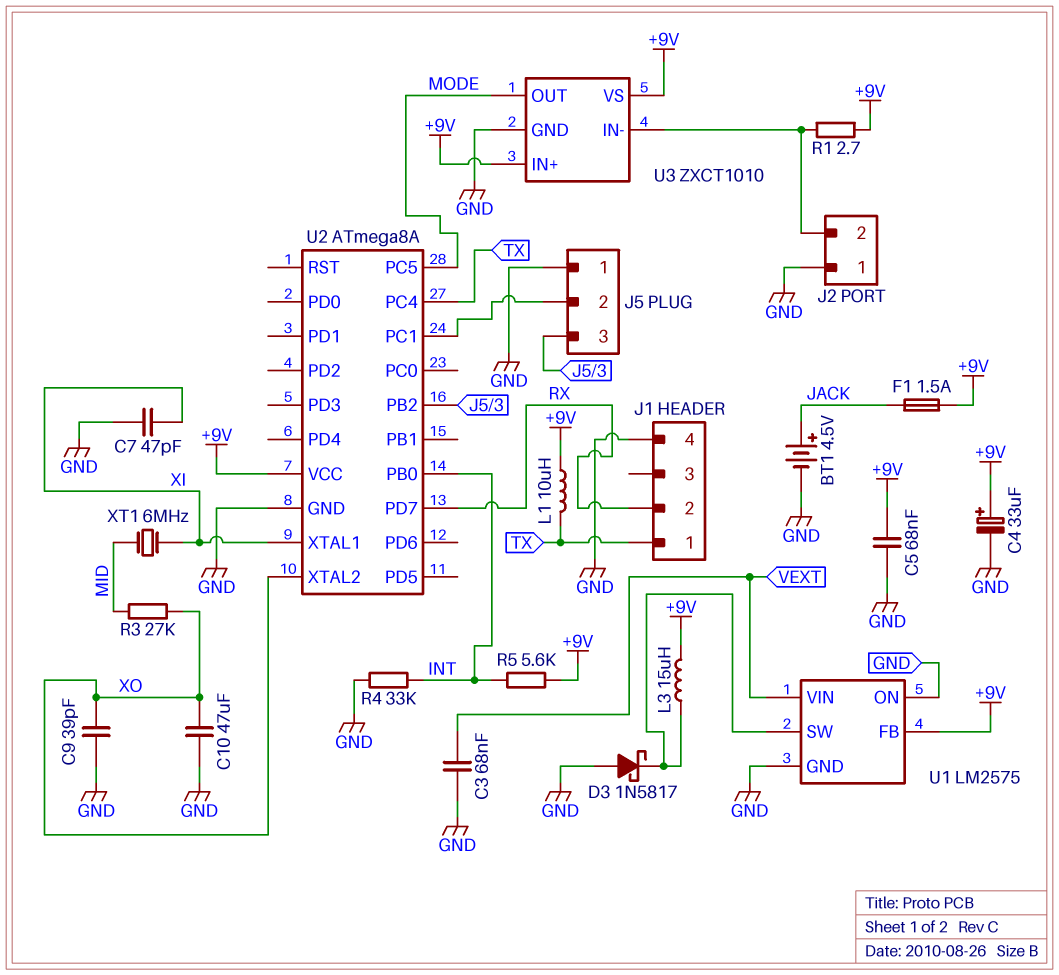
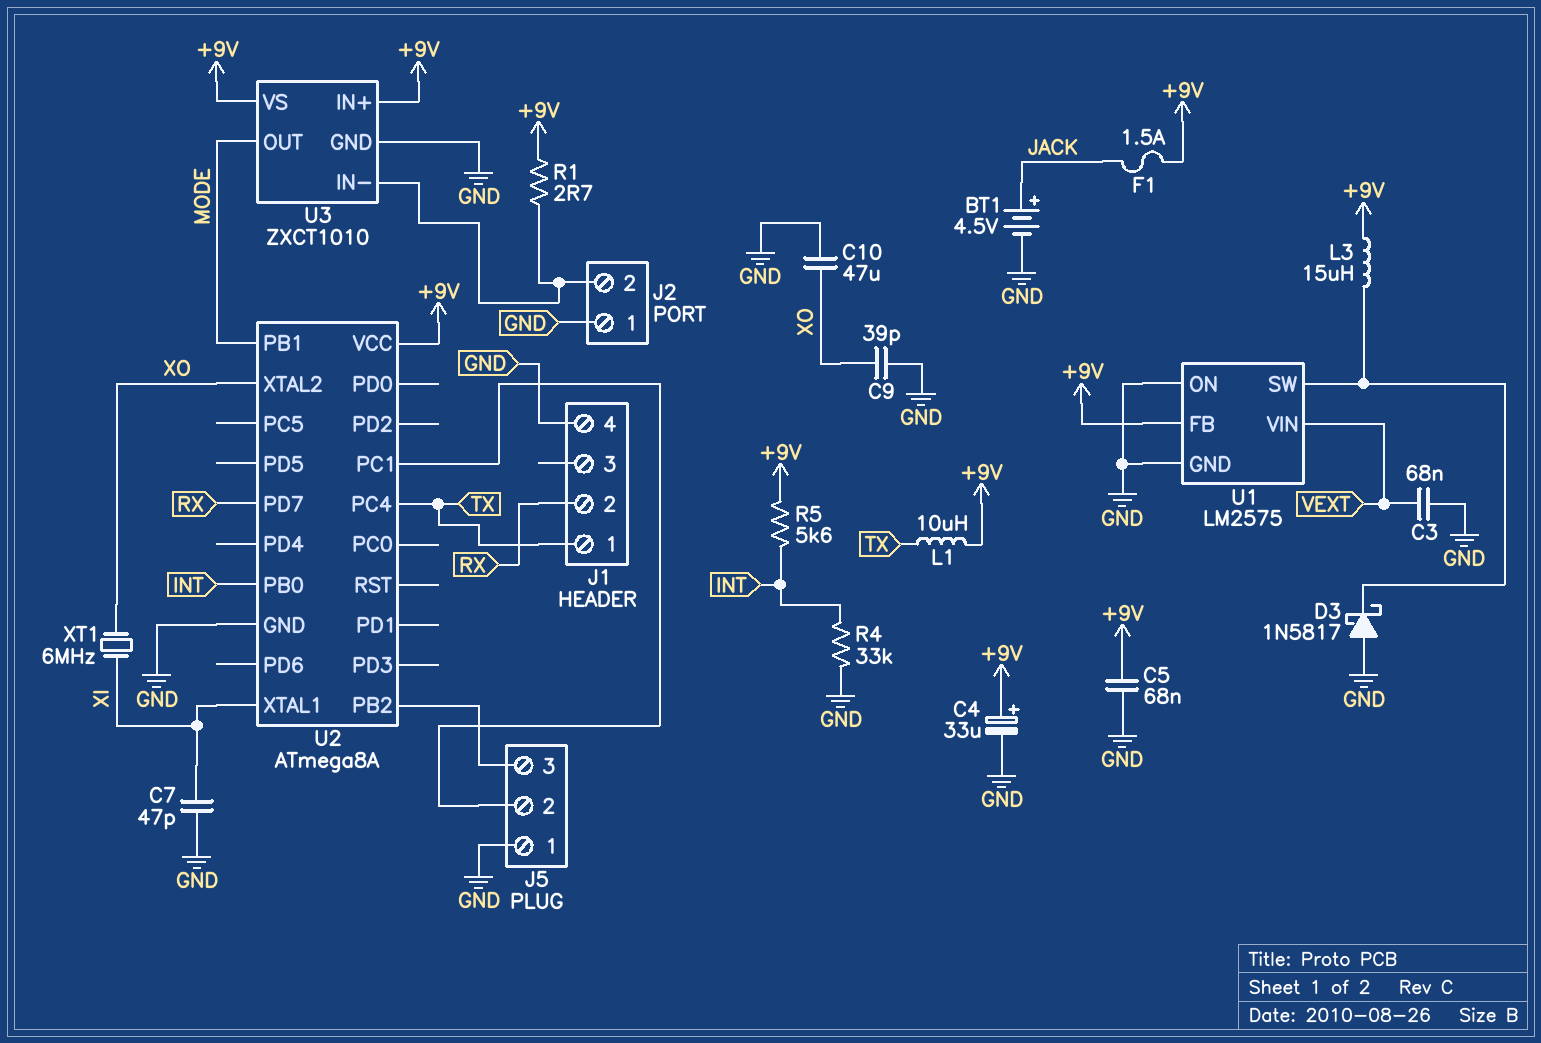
R3: 27k (MID, XO) -> none
U2 pin PB1: none -> MODE
U2 pin PC5: MODE -> none
XT1: 6MHz (MID, XI) -> 6MHz (XI, XO)

